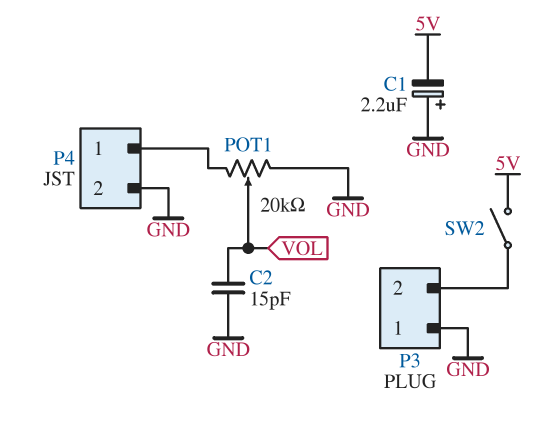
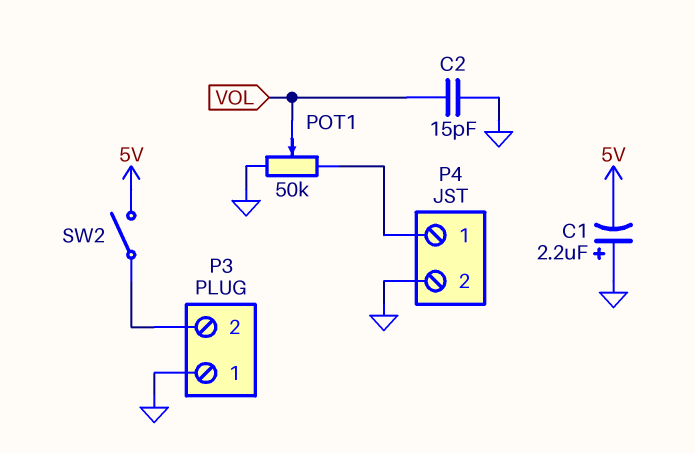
POT1: 20k (GND, P4/1, wiper VOL) -> 50k (GND, P4/1, wiper VOL)

